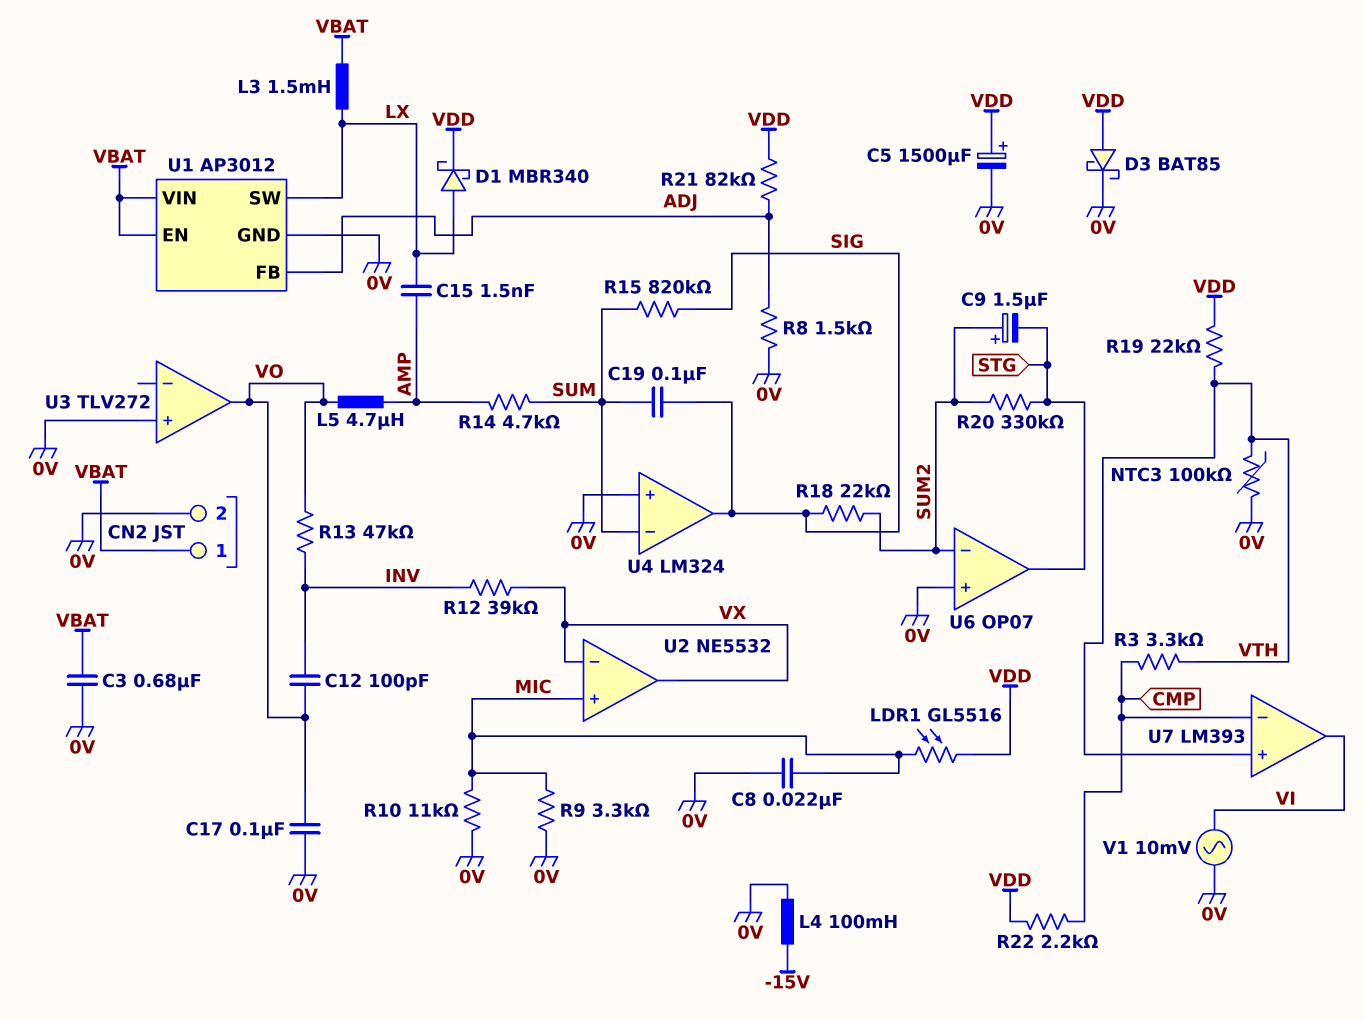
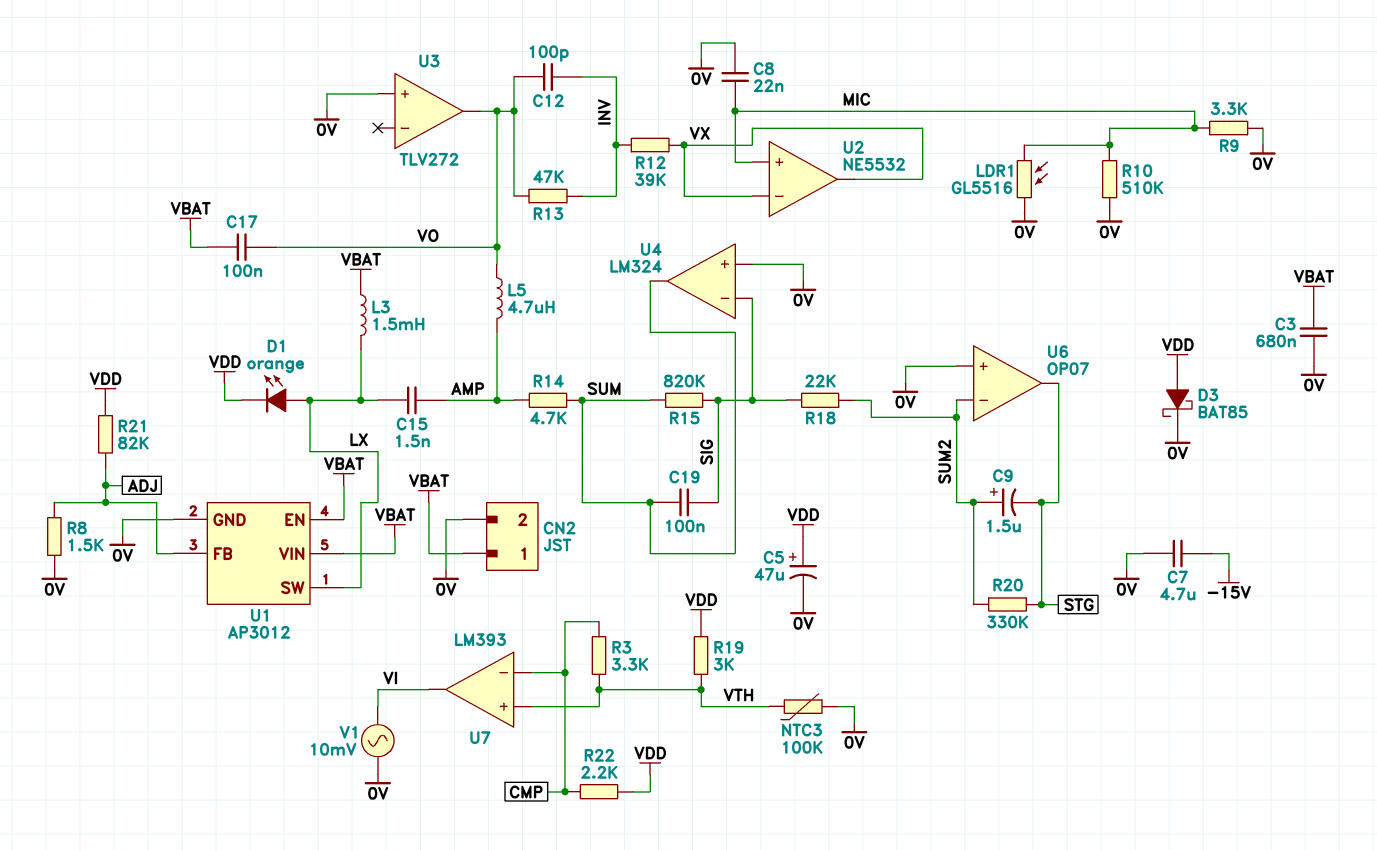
C5: 1500uF (plus VDD, minus 0V) -> 47uF (plus VDD, minus 0V)
C7: none -> 4.7uF (-15V, 0V)
C17: 100nF (0V, VO) -> 100nF (VBAT, VO)
D1: schottky MBR340 (A LX, K VDD) -> LED orange (A LX, K VDD)
L4: 100mH (-15V, 0V) -> none
LDR1: GL5516 (MIC, VDD) -> GL5516 (0V, MIC)
R10: 11k (0V, MIC) -> 510k (0V, MIC)
R19: 22k (VDD, VTH) -> 3k (VDD, VTH)
U4 pin in-: SUM -> SIG
U4 pin out: SIG -> SUM

